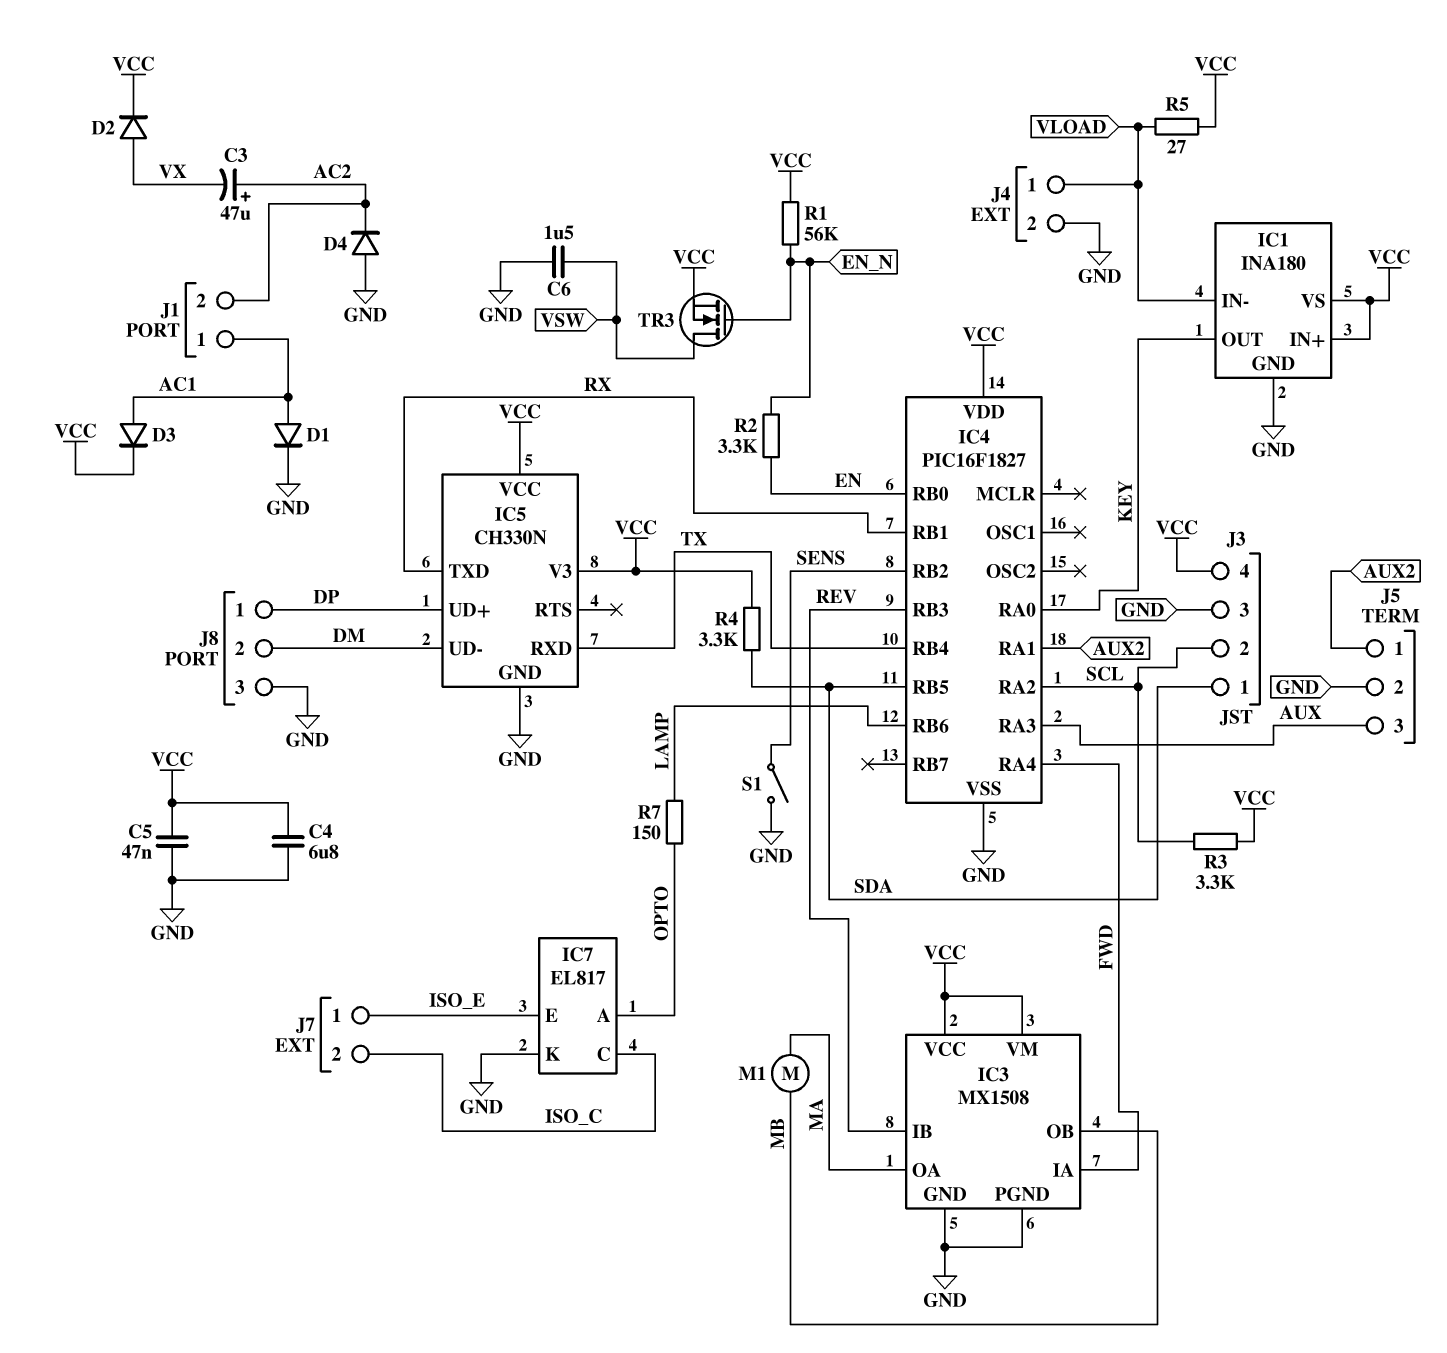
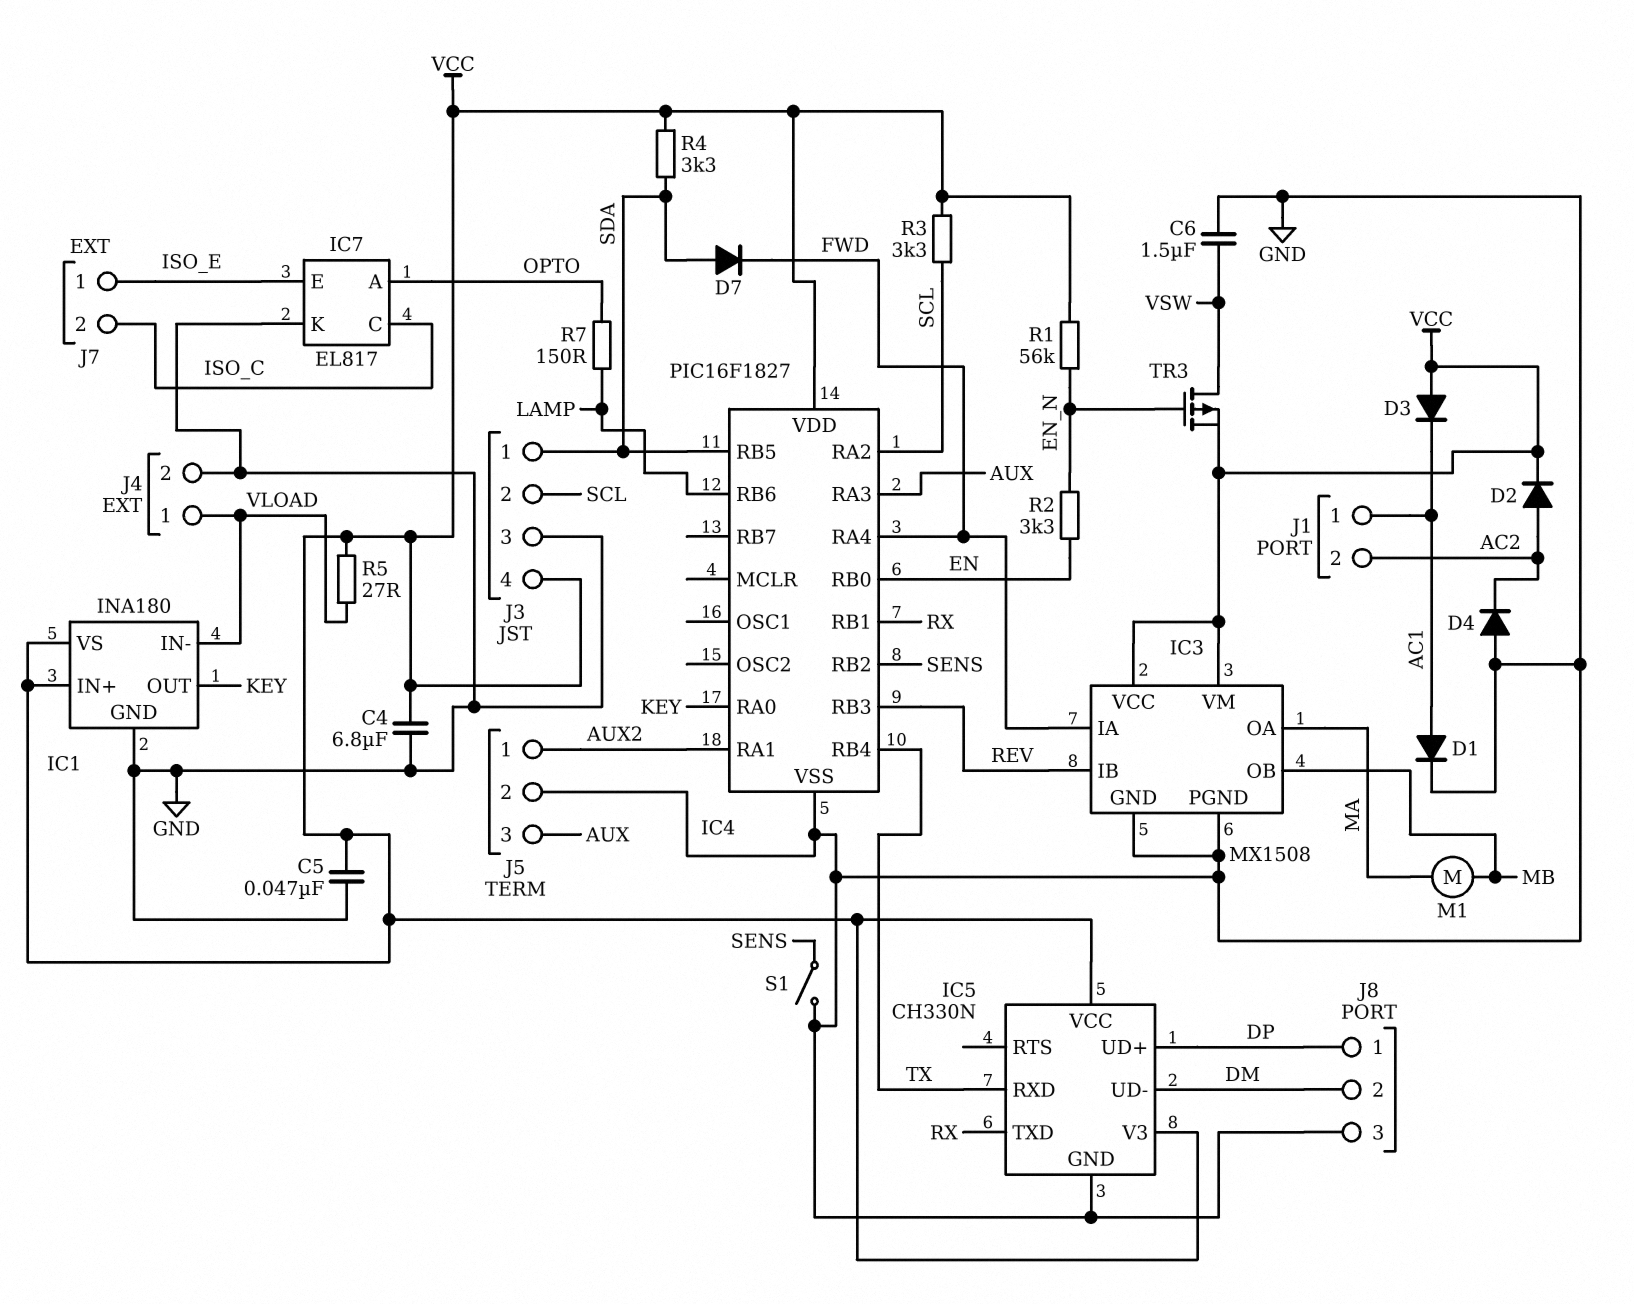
C3: 47uF (plus AC2, minus VX) -> none
D2: diode (A VX, K VCC) -> diode (A AC2, K VCC)
D3: diode (A AC1, K VCC) -> diode (A VCC, K AC1)
D7: none -> diode (A SDA, K FWD)
TR3: NMOS (G EN_N, D VSW, S VCC) -> PMOS (G EN_N, D VSW, S VCC)

